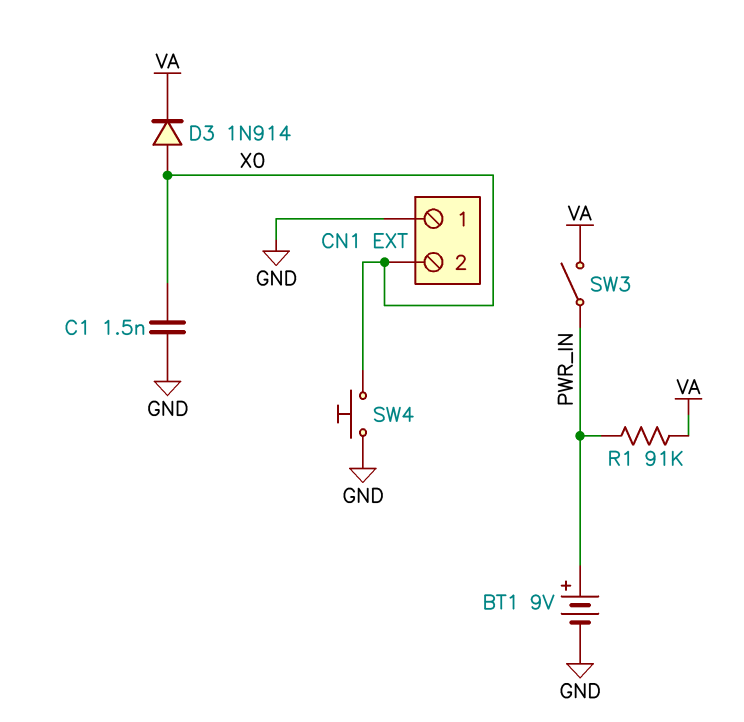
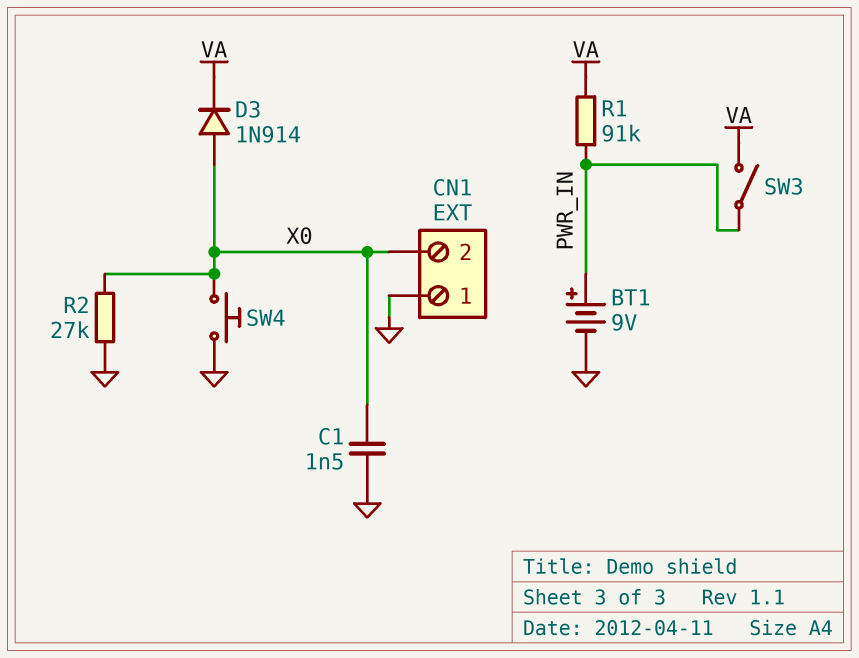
R2: none -> 27k (GND, X0)

